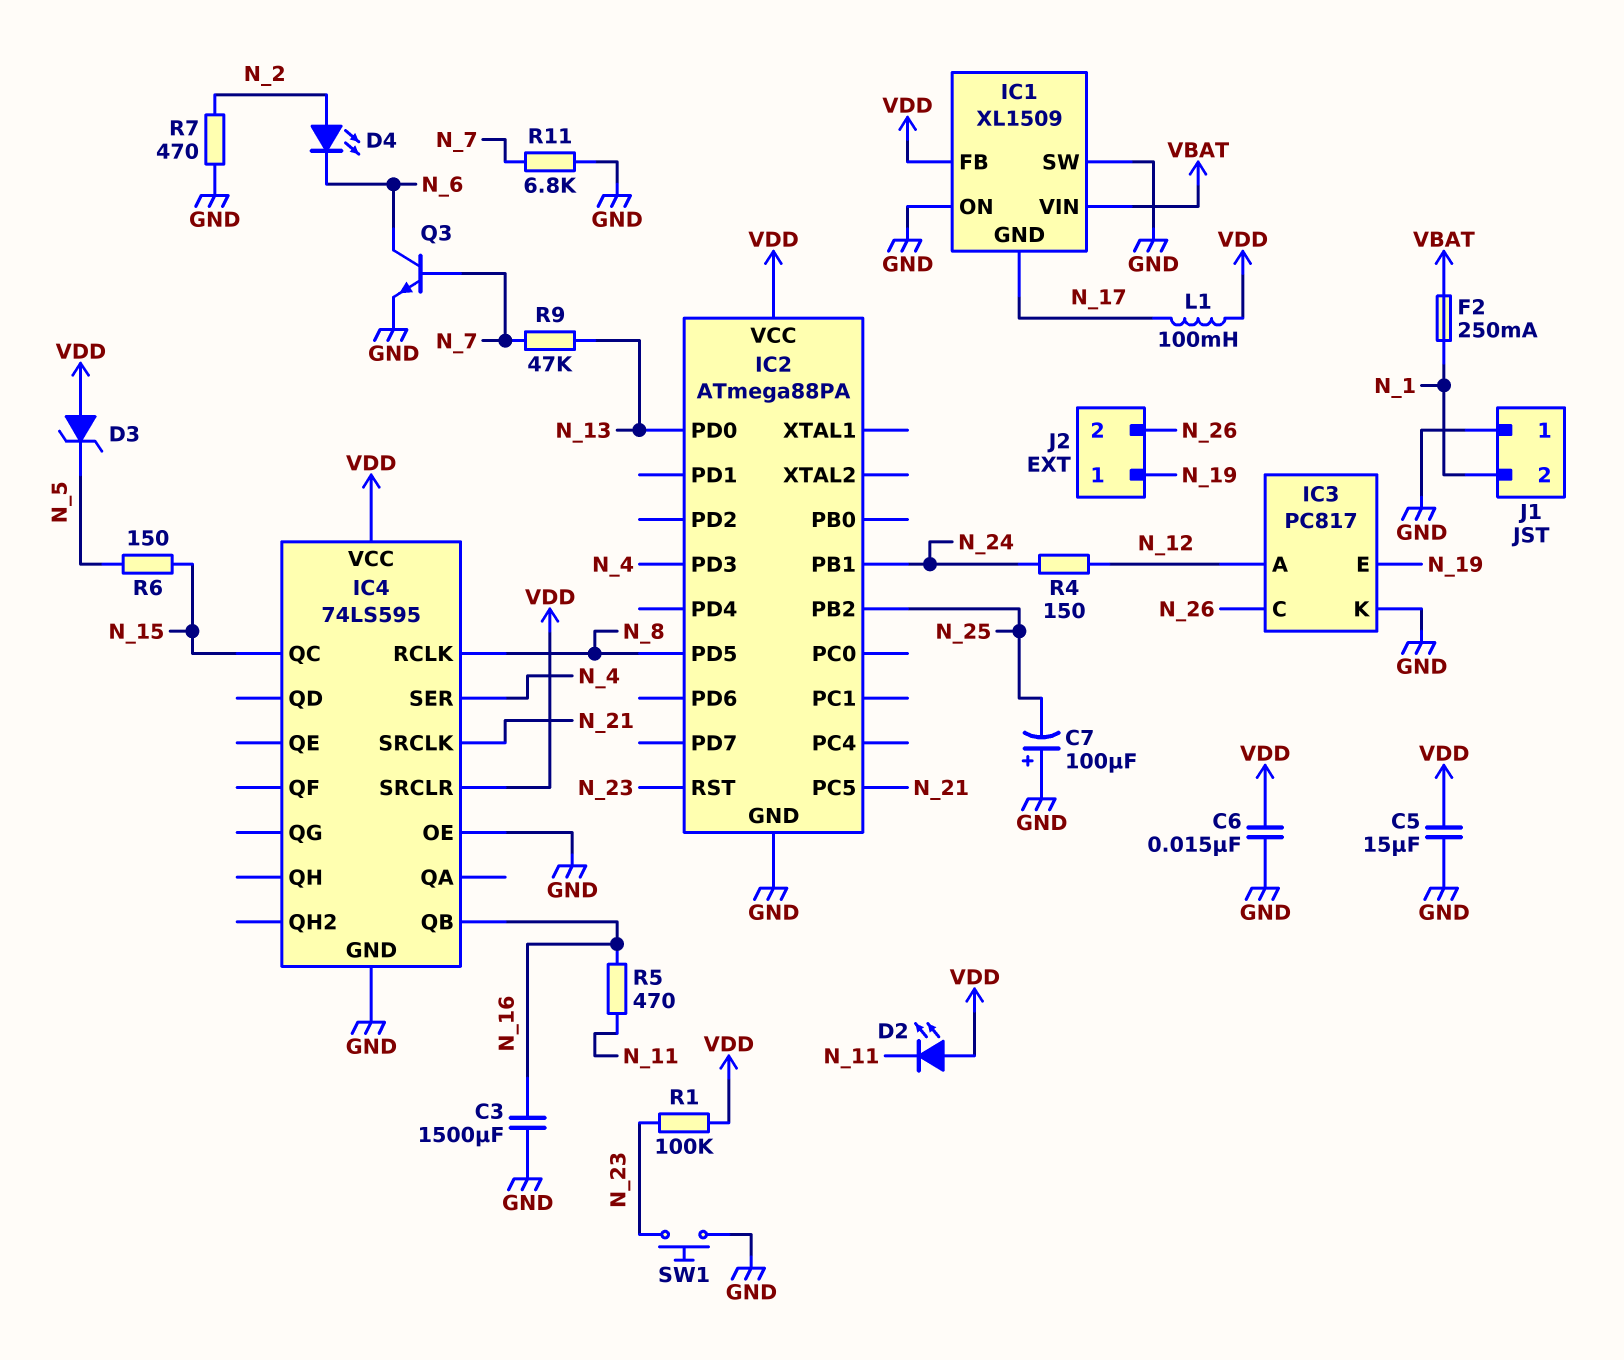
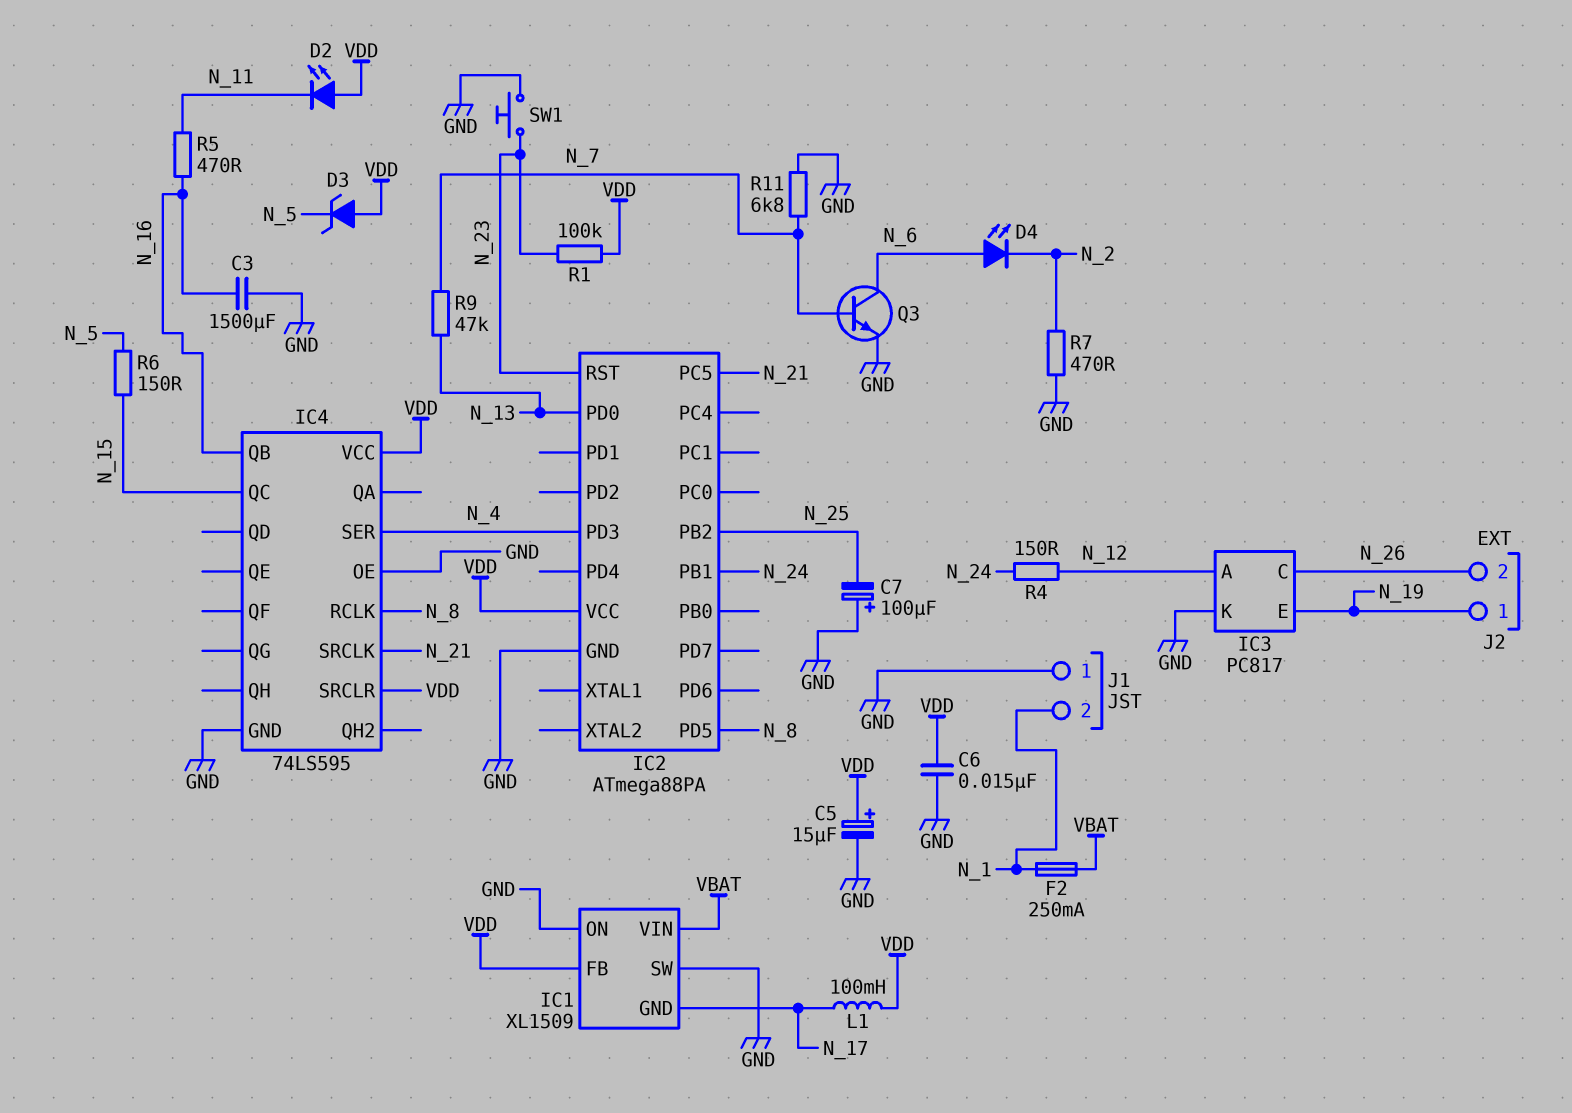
C5: 15uF (GND, VDD) -> 15uF (plus VDD, minus GND)
D4: LED (A N_2, K N_6) -> LED (A N_6, K N_2)

